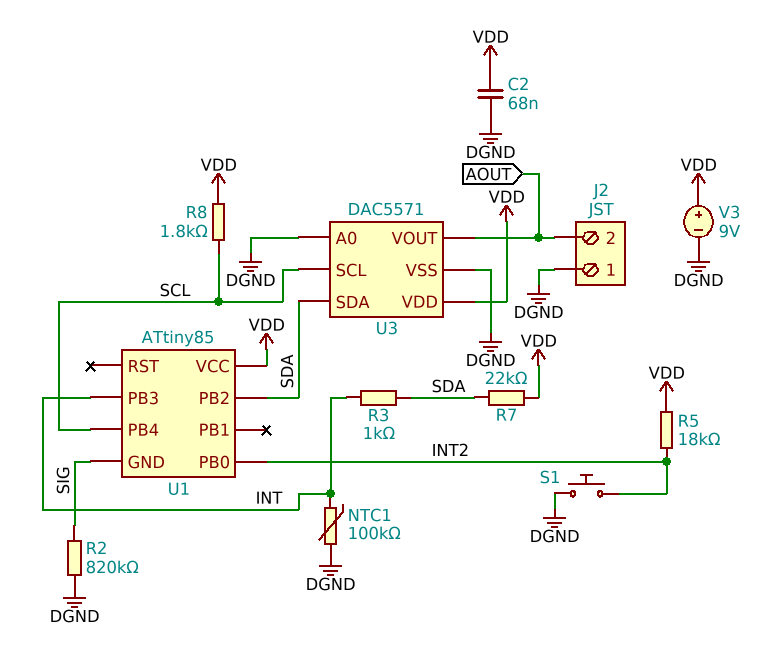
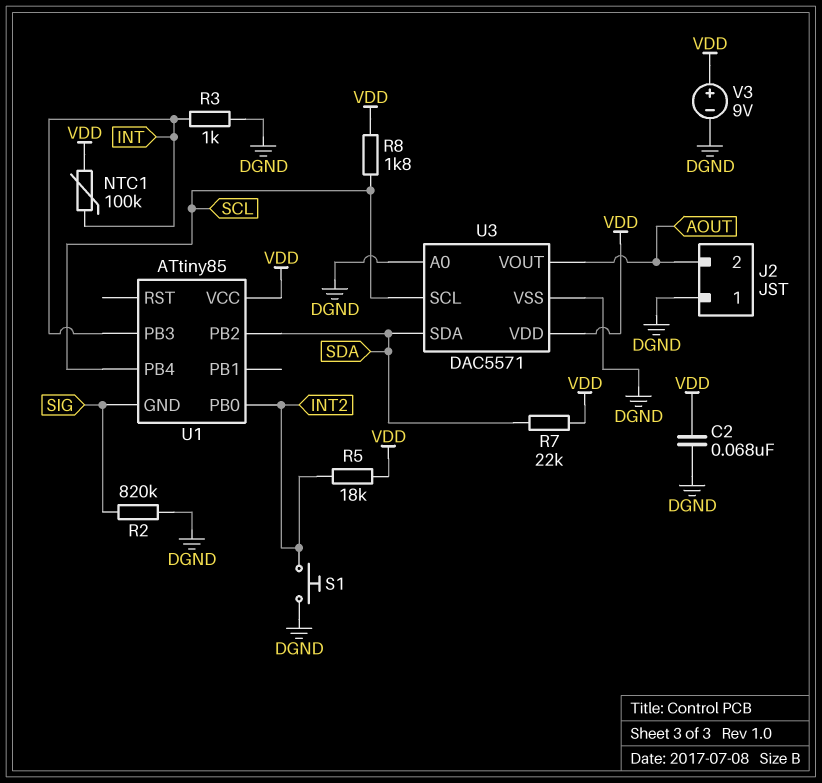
NTC1: 100k (DGND, INT) -> 100k (INT, VDD)
R3: 1k (INT, SDA) -> 1k (DGND, INT)

